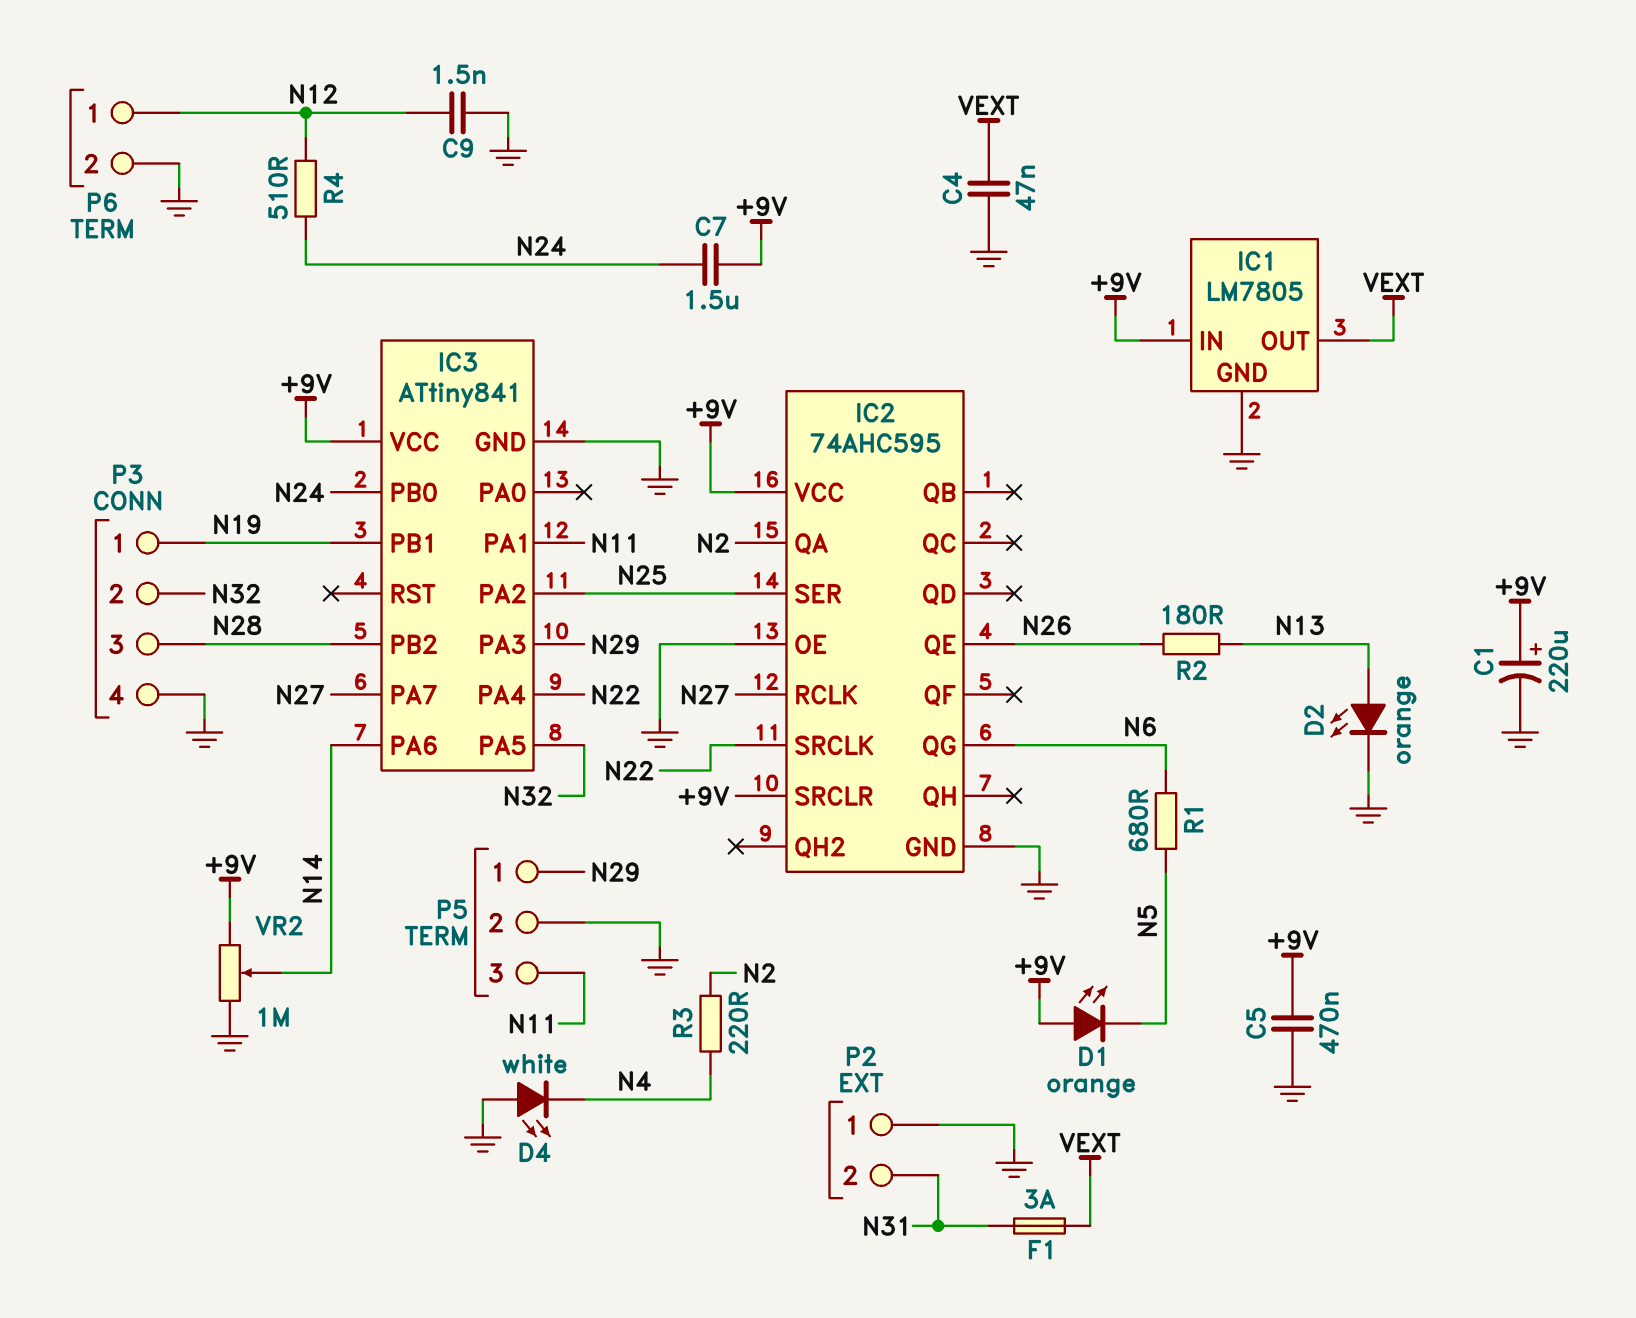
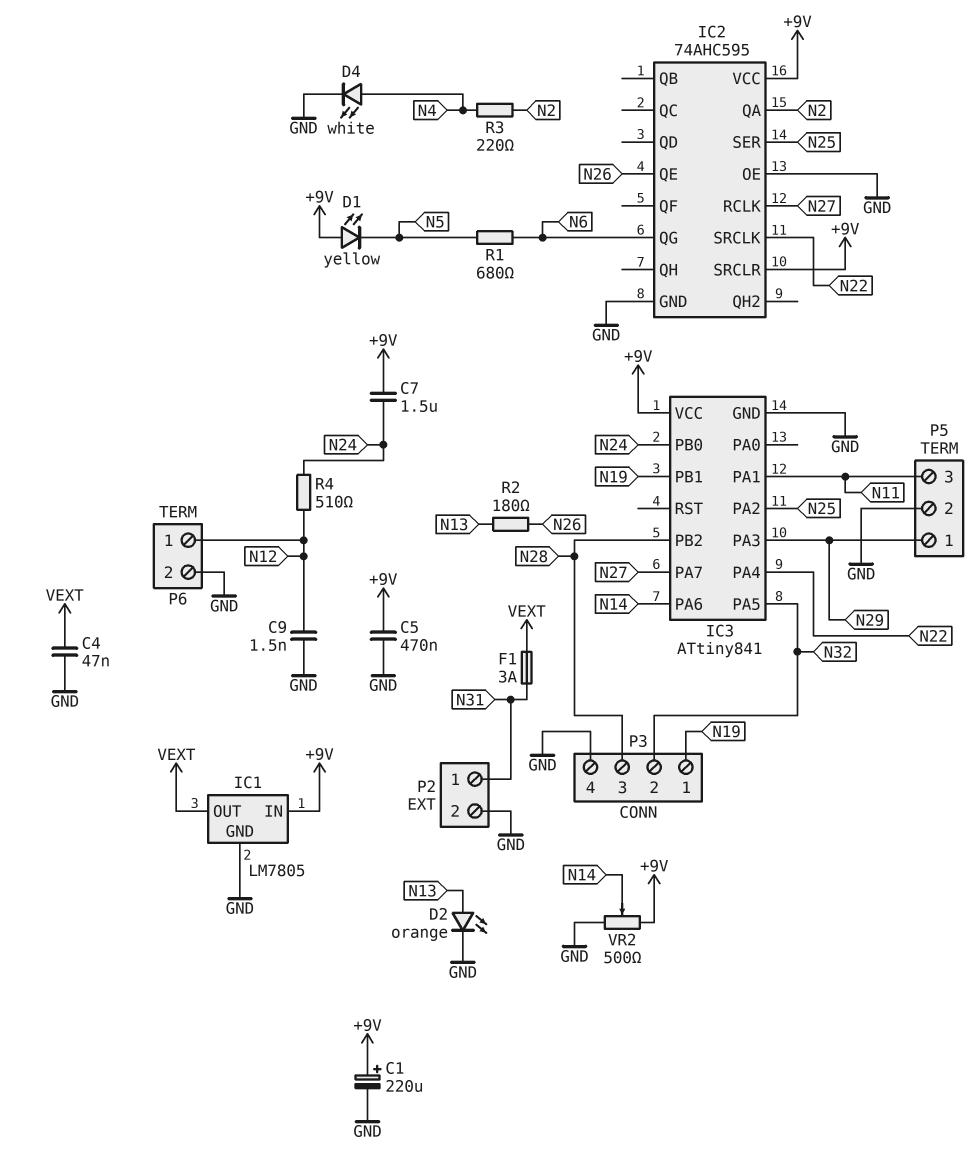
D1: LED orange (A +9V, K N5) -> LED yellow (A +9V, K N5)
D4: LED white (A GND, K N4) -> LED white (A N4, K GND)
P2 pin 1: GND -> N31
P2 pin 2: N31 -> GND
VR2: 1M (+9V, GND, wiper N14) -> 500 (+9V, GND, wiper N14)

